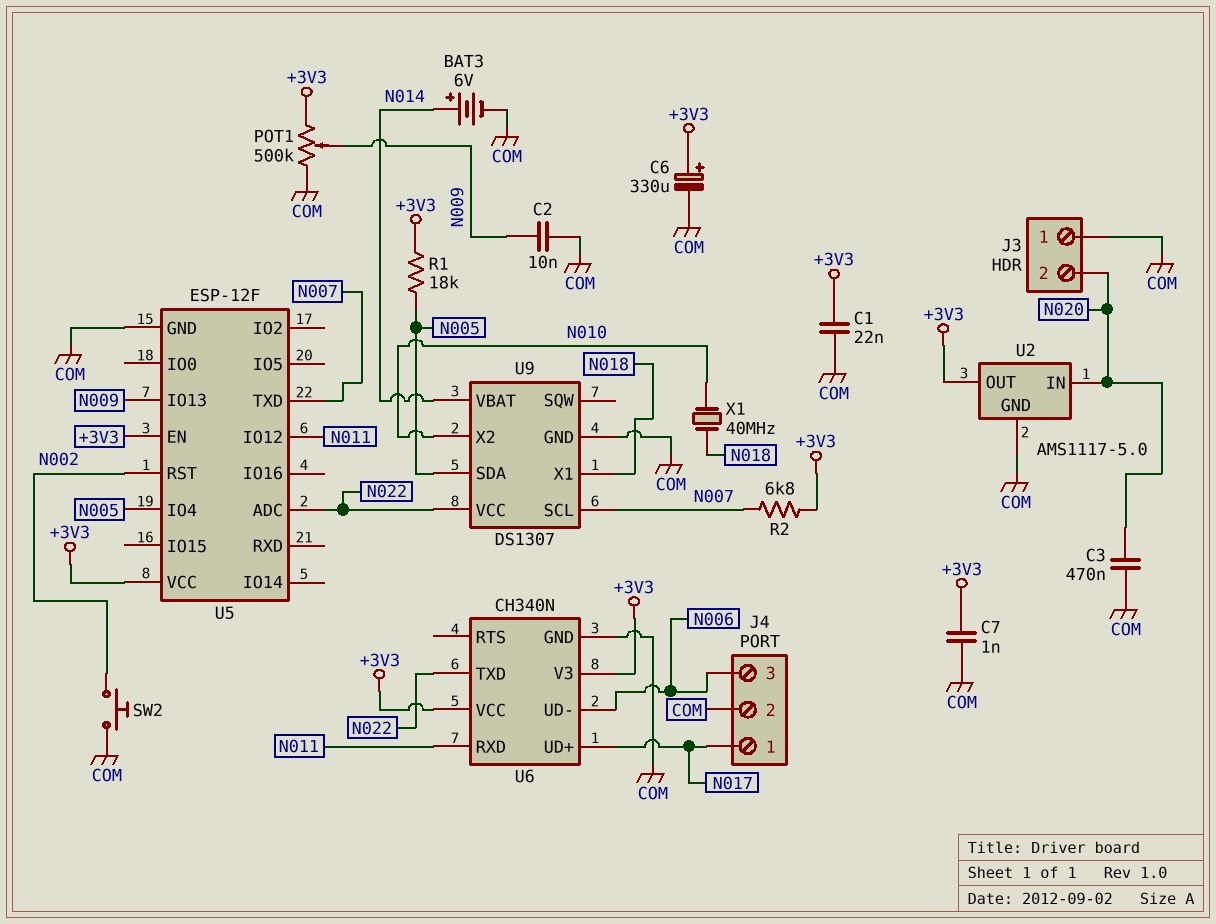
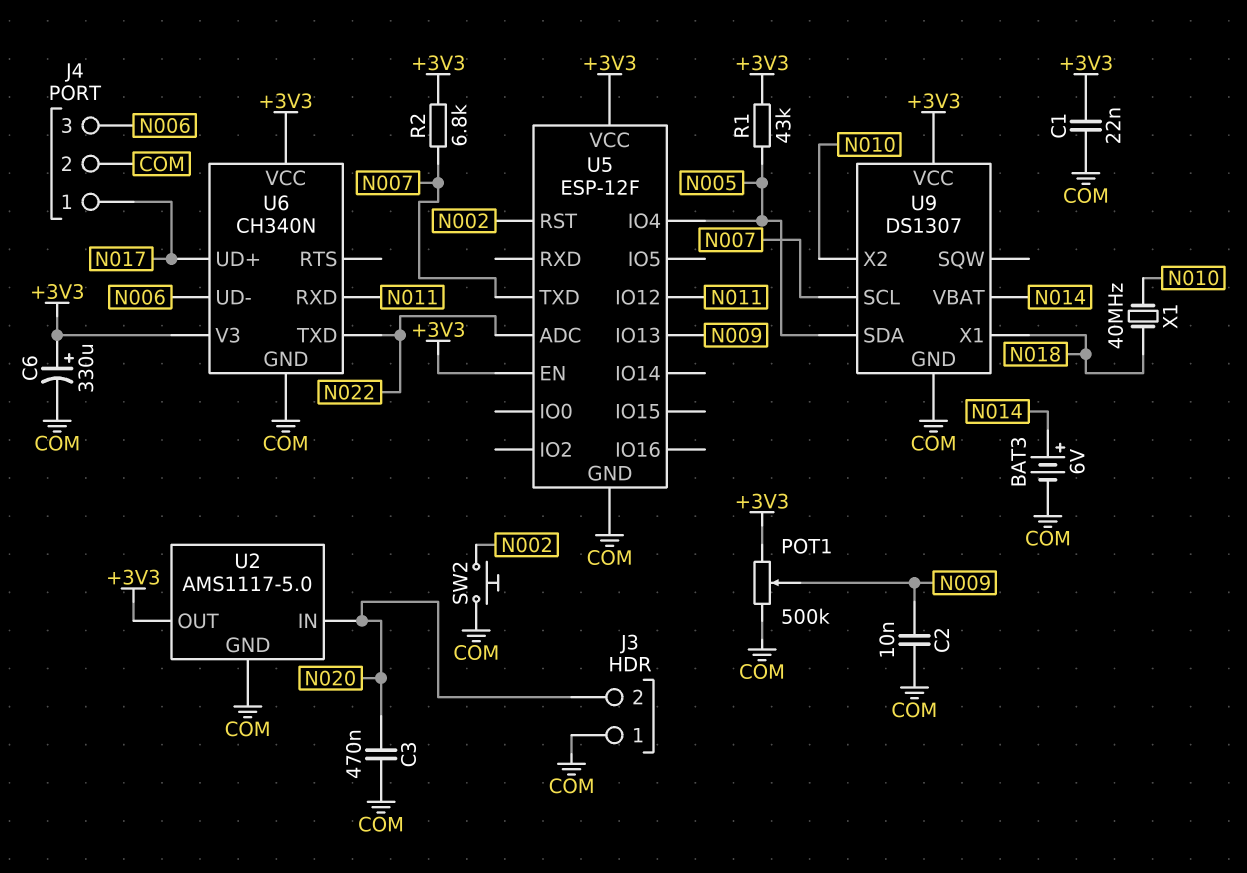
C7: 1nF (+3V3, COM) -> none
R1: 18k (+3V3, N005) -> 43k (+3V3, N005)
U9 pin VCC: N022 -> +3V3

